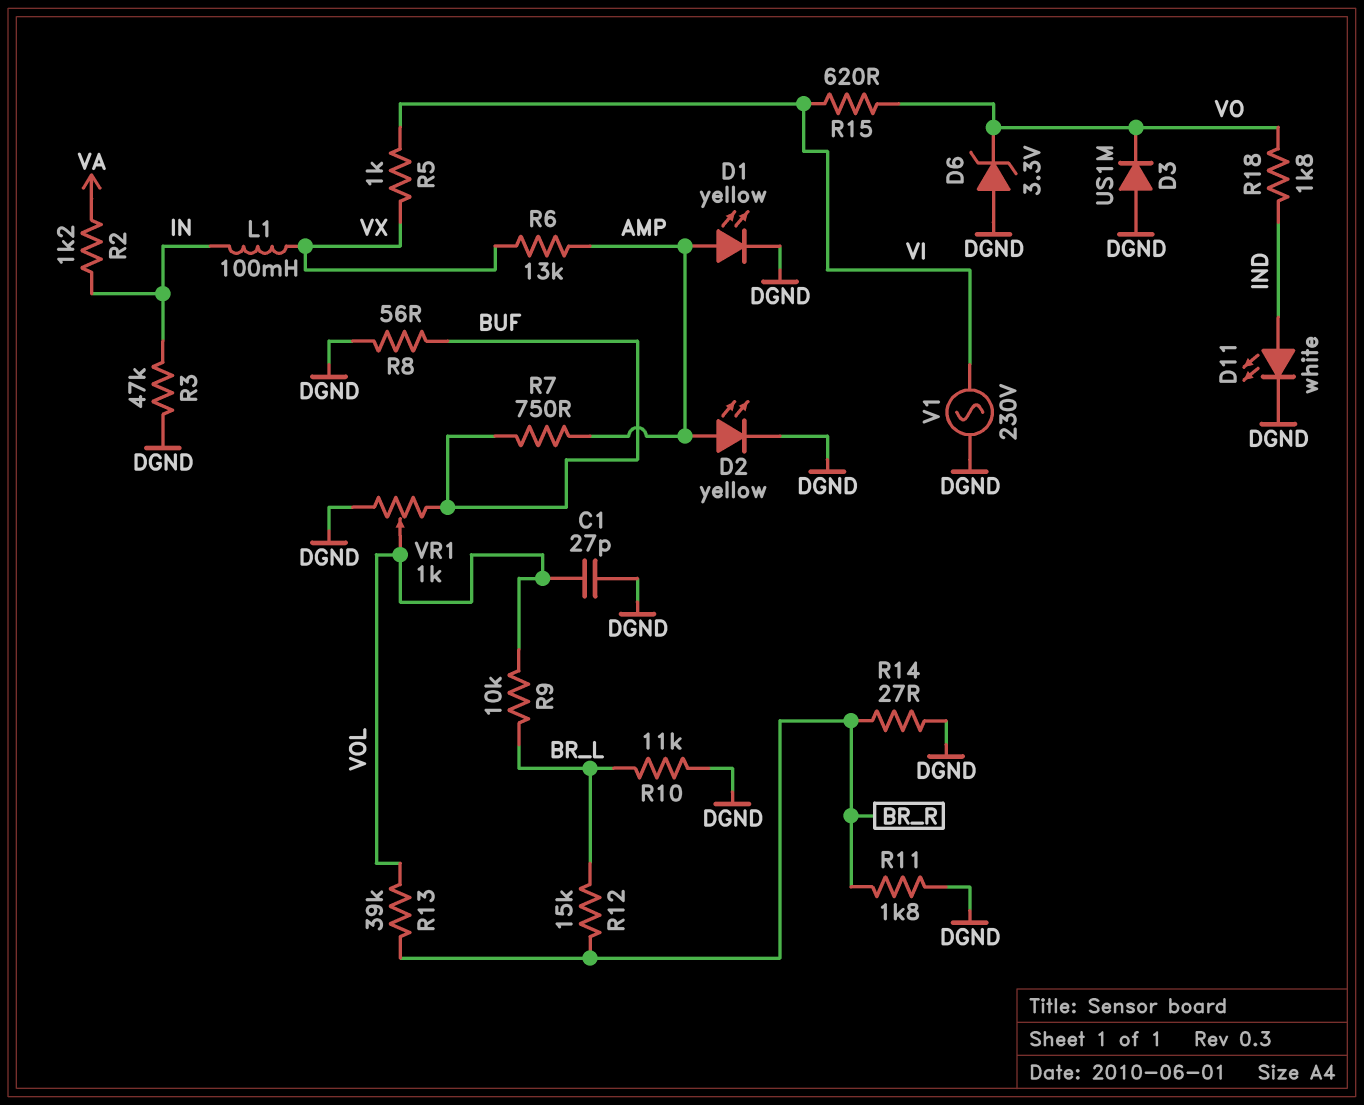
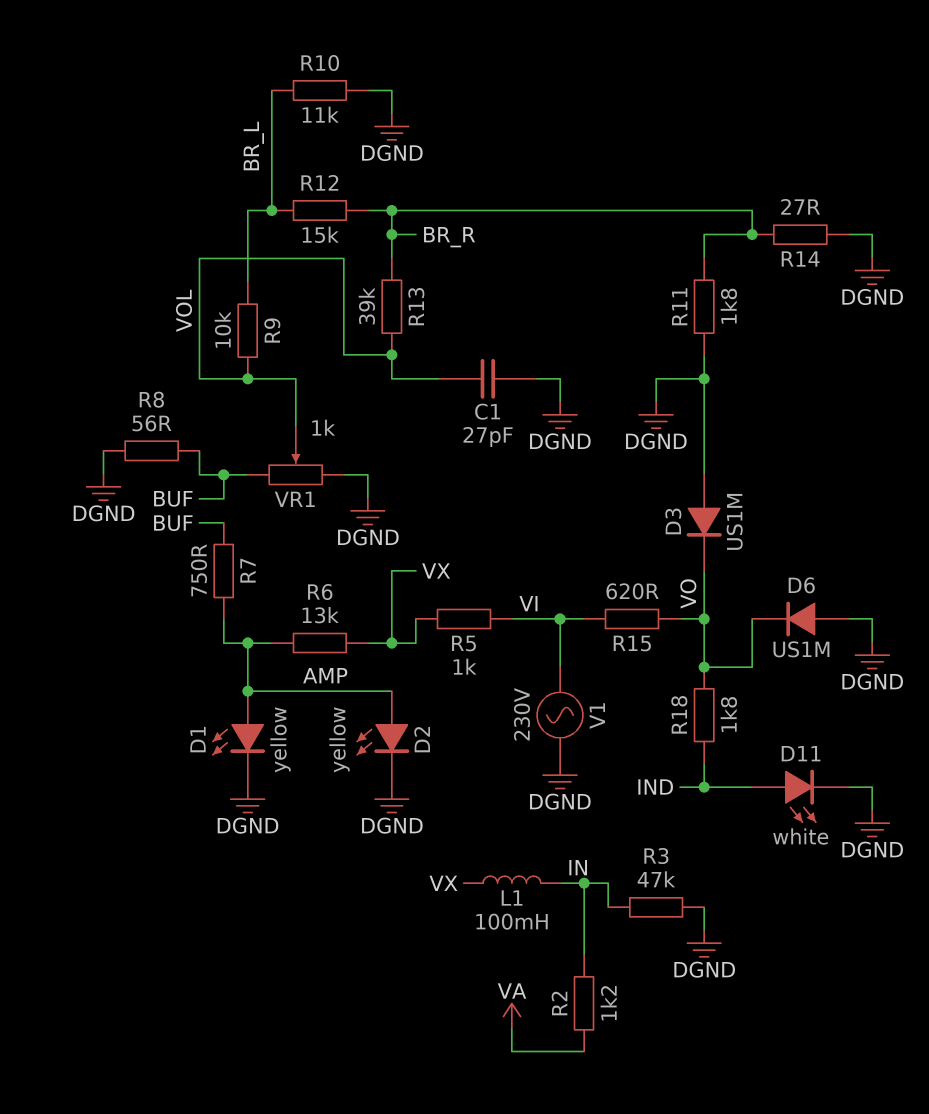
D6: zener 3.3V (A DGND, K VO) -> diode US1M (A DGND, K VO)

